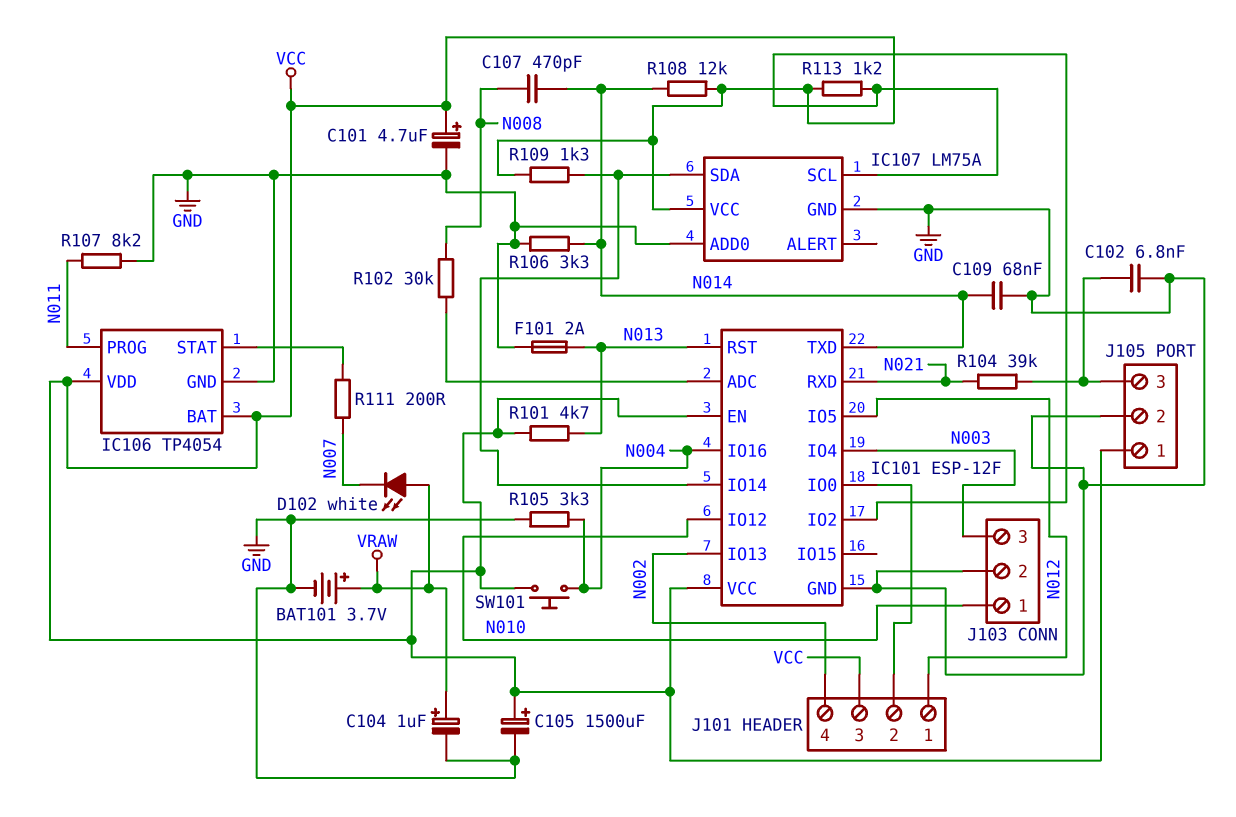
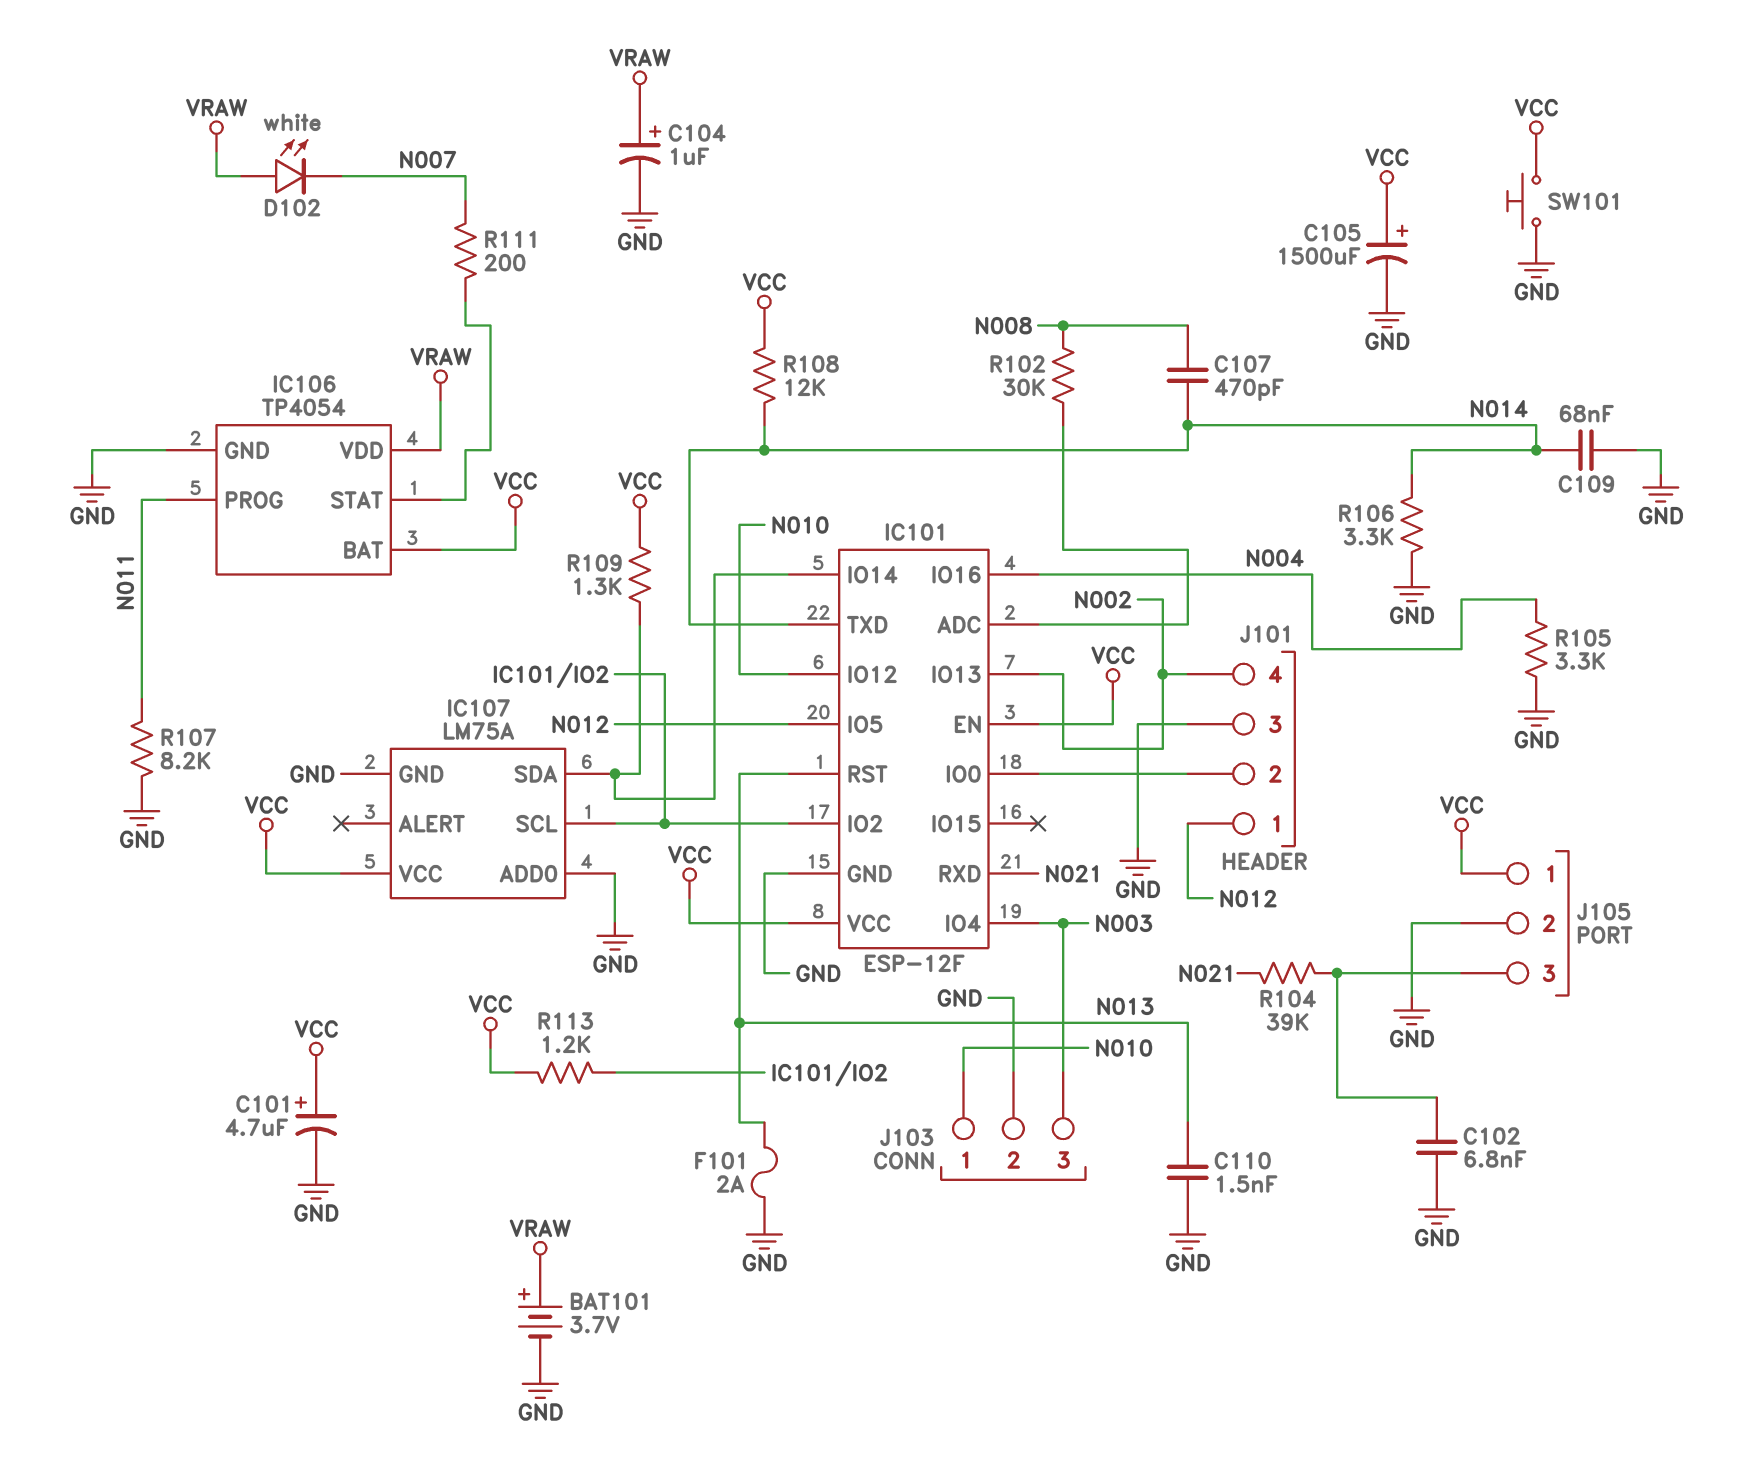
C110: none -> 1.5nF (GND, N013)
IC106 pin VDD: VCC -> VRAW
J101 pin 3: VCC -> GND
R101: 4.7k (N013, VCC) -> none
SW101: button (N004, VCC) -> button (GND, VCC)

